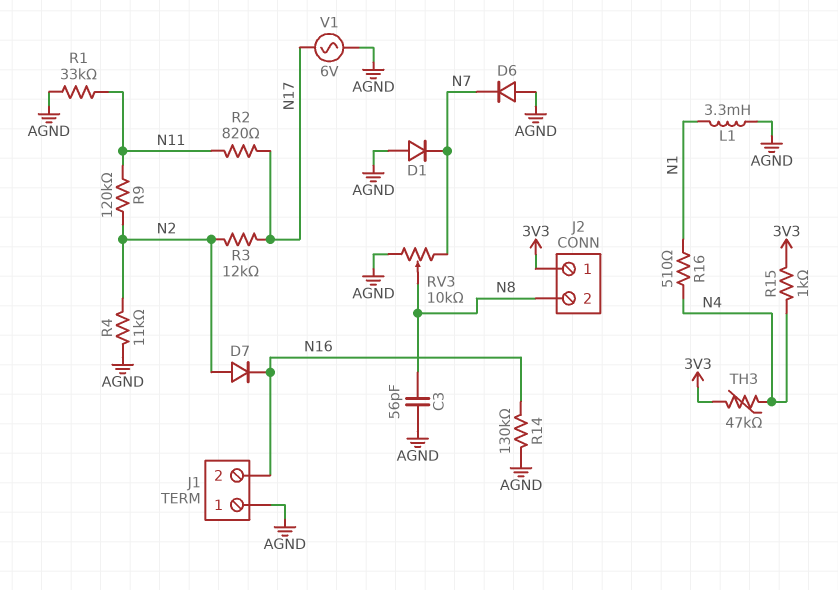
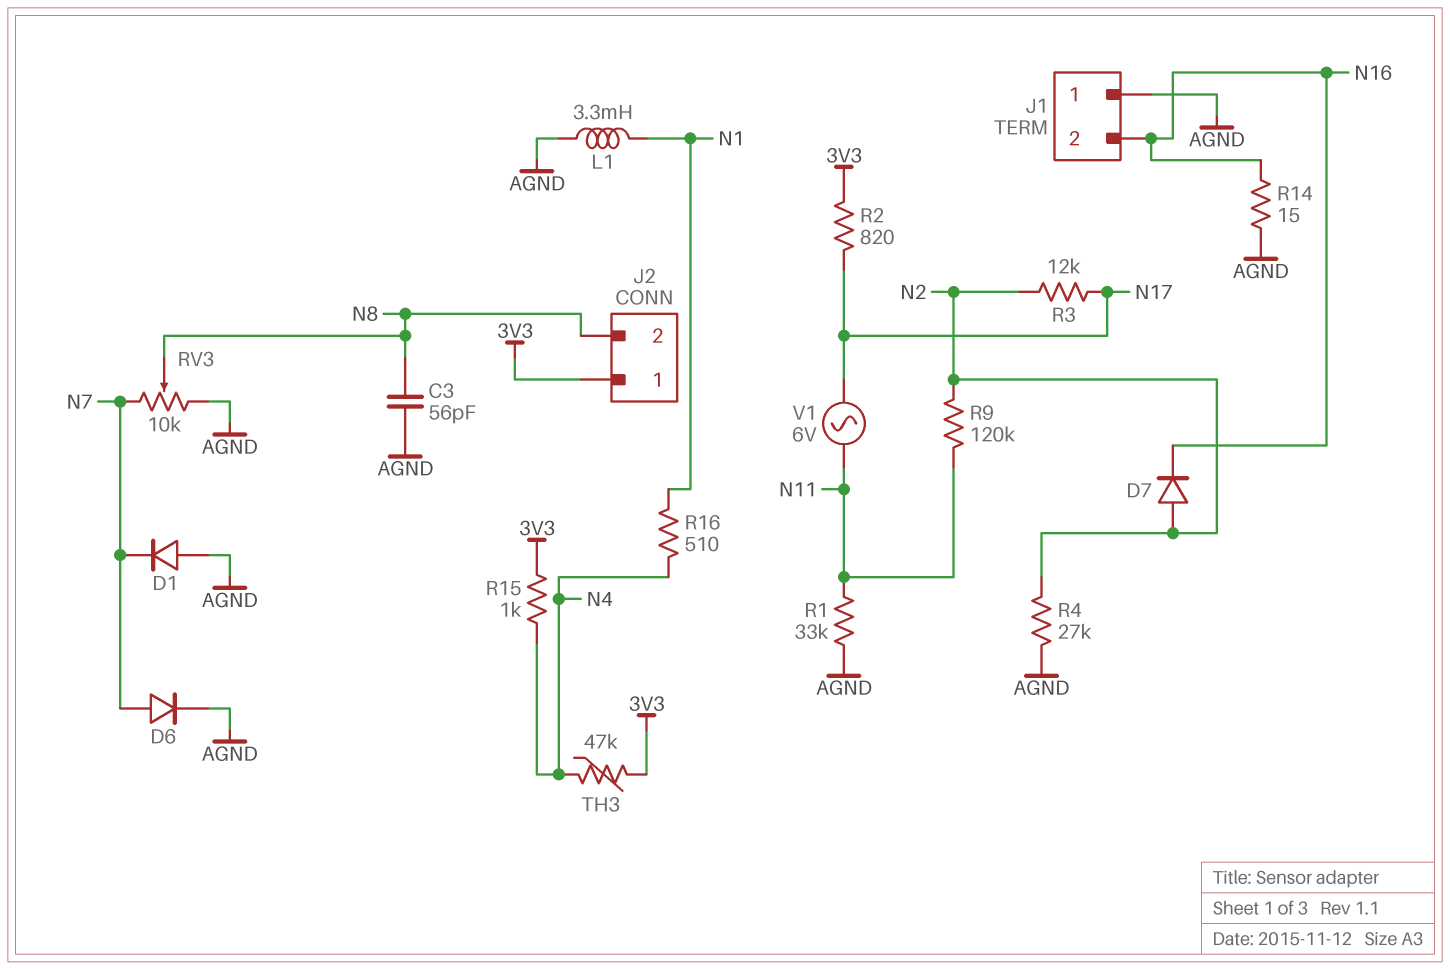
D6: diode (A AGND, K N7) -> diode (A N7, K AGND)
R2: 820 (N11, N17) -> 820 (3V3, N17)
R4: 11k (AGND, N2) -> 27k (AGND, N2)
R14: 130k (AGND, N16) -> 15 (AGND, N16)
V1: AC 6V (AGND, N17) -> AC 6V (N11, N17)

